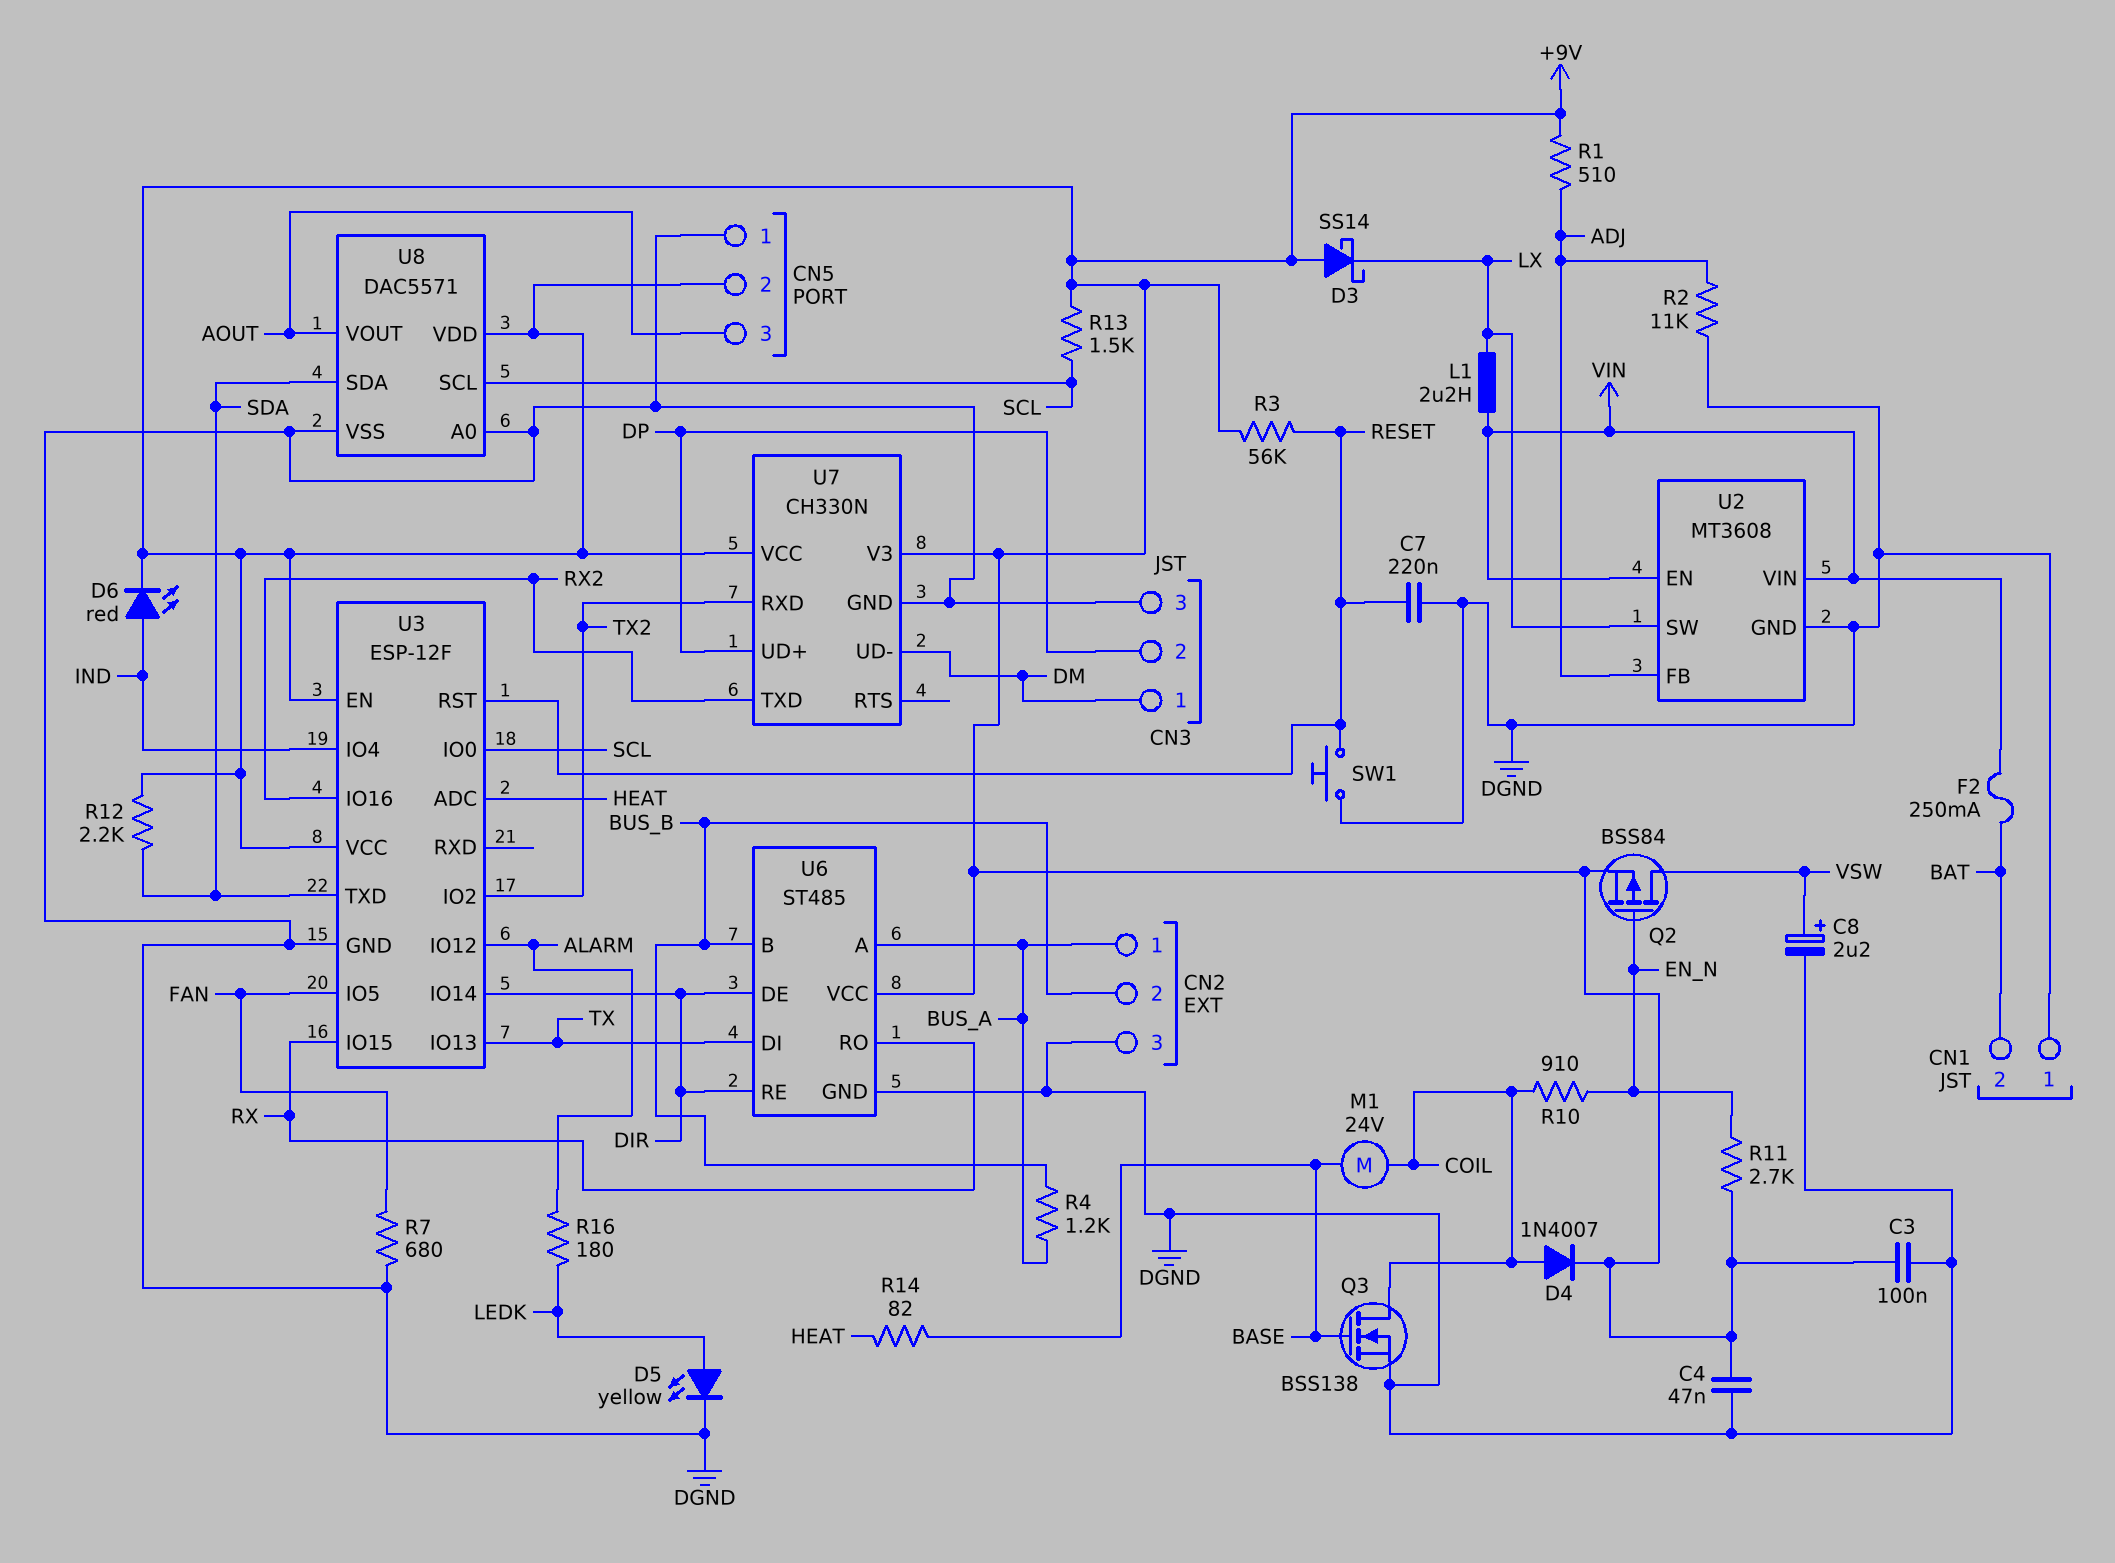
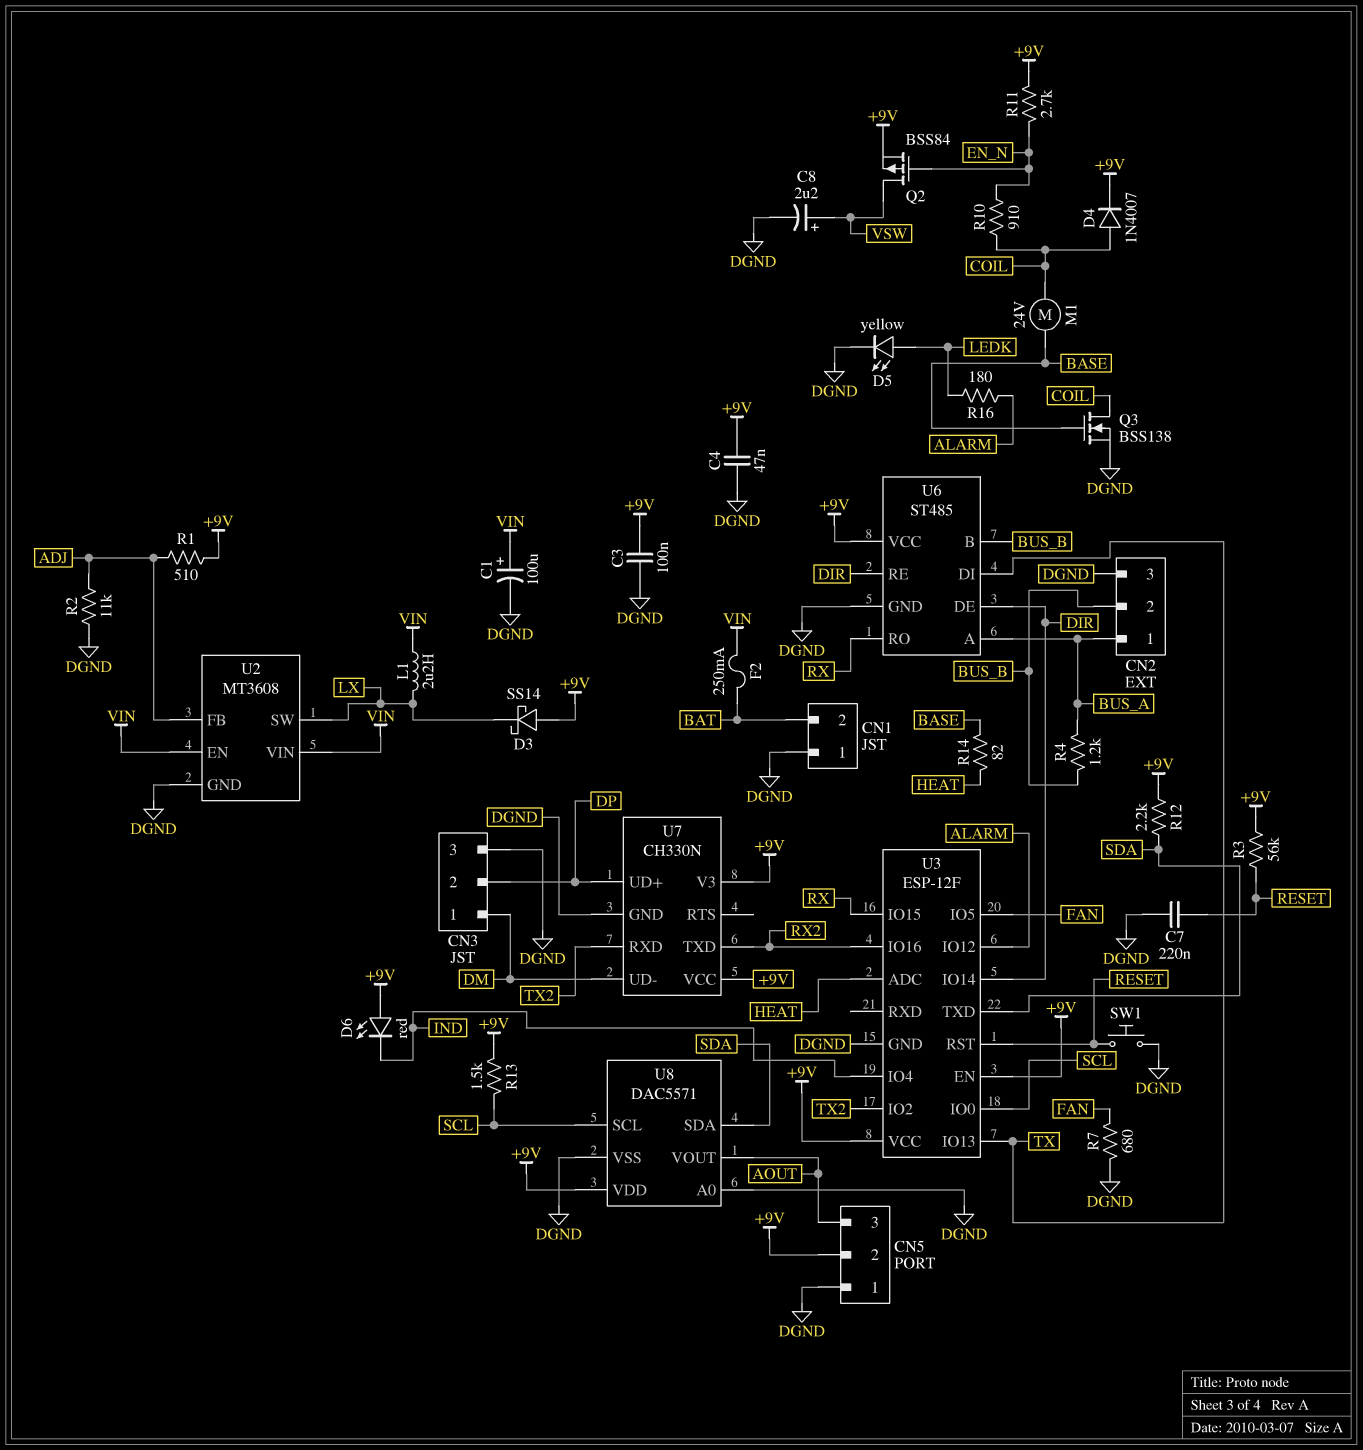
C1: none -> 100uF (plus VIN, minus DGND)
D6: LED red (A IND, K +9V) -> LED red (A +9V, K IND)

